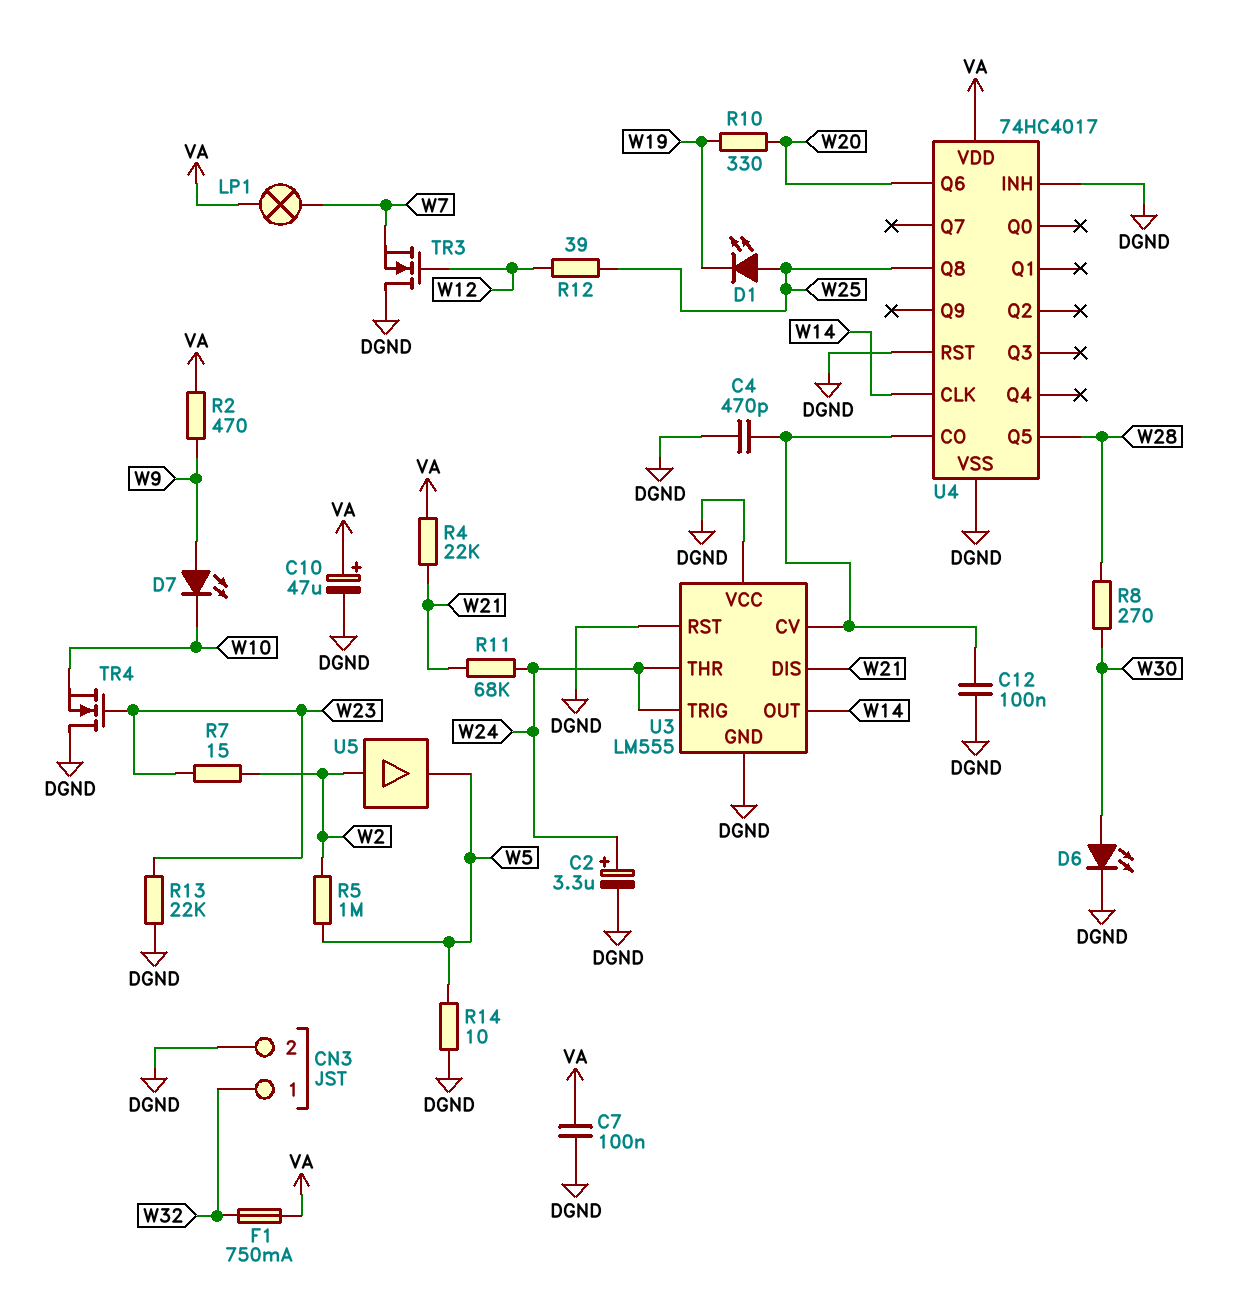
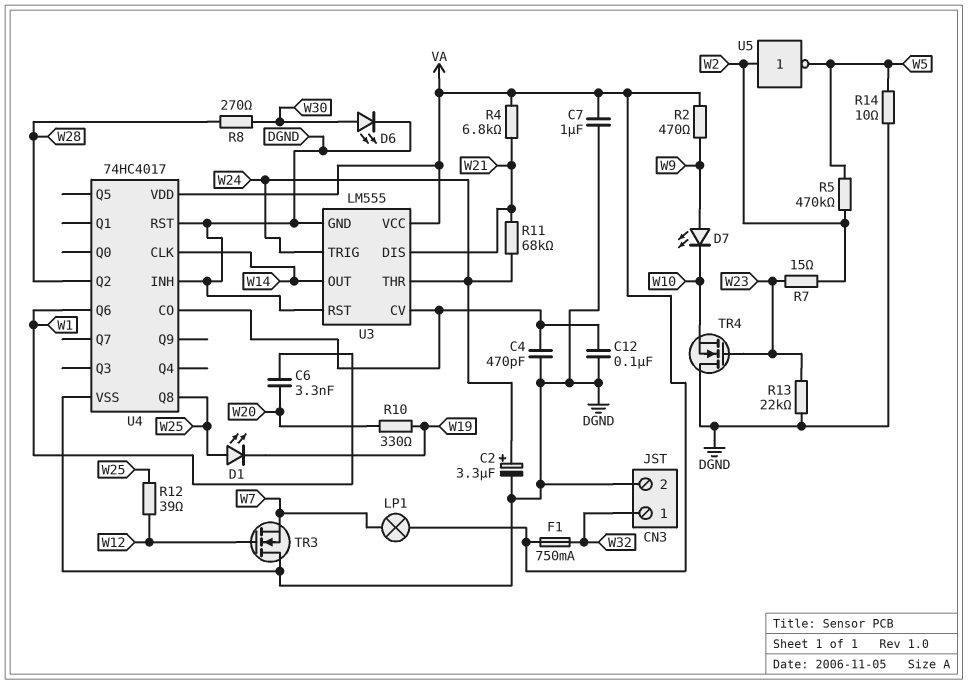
C6: none -> 3.3nF (W1, W20)
C7: 100nF (DGND, VA) -> 1uF (DGND, VA)
C10: 47uF (plus VA, minus DGND) -> none
R4: 22k (VA, W21) -> 6.8k (VA, W21)
R5: 1M (W2, W5) -> 470k (W2, W5)
U3 pin VCC: DGND -> VA
U4 pin Q2: none -> W28
U4 pin Q5: W28 -> none
U4 pin Q6: W20 -> W1
U5: buffer (in W2, out W5) -> NOT (in W2, out W5)

